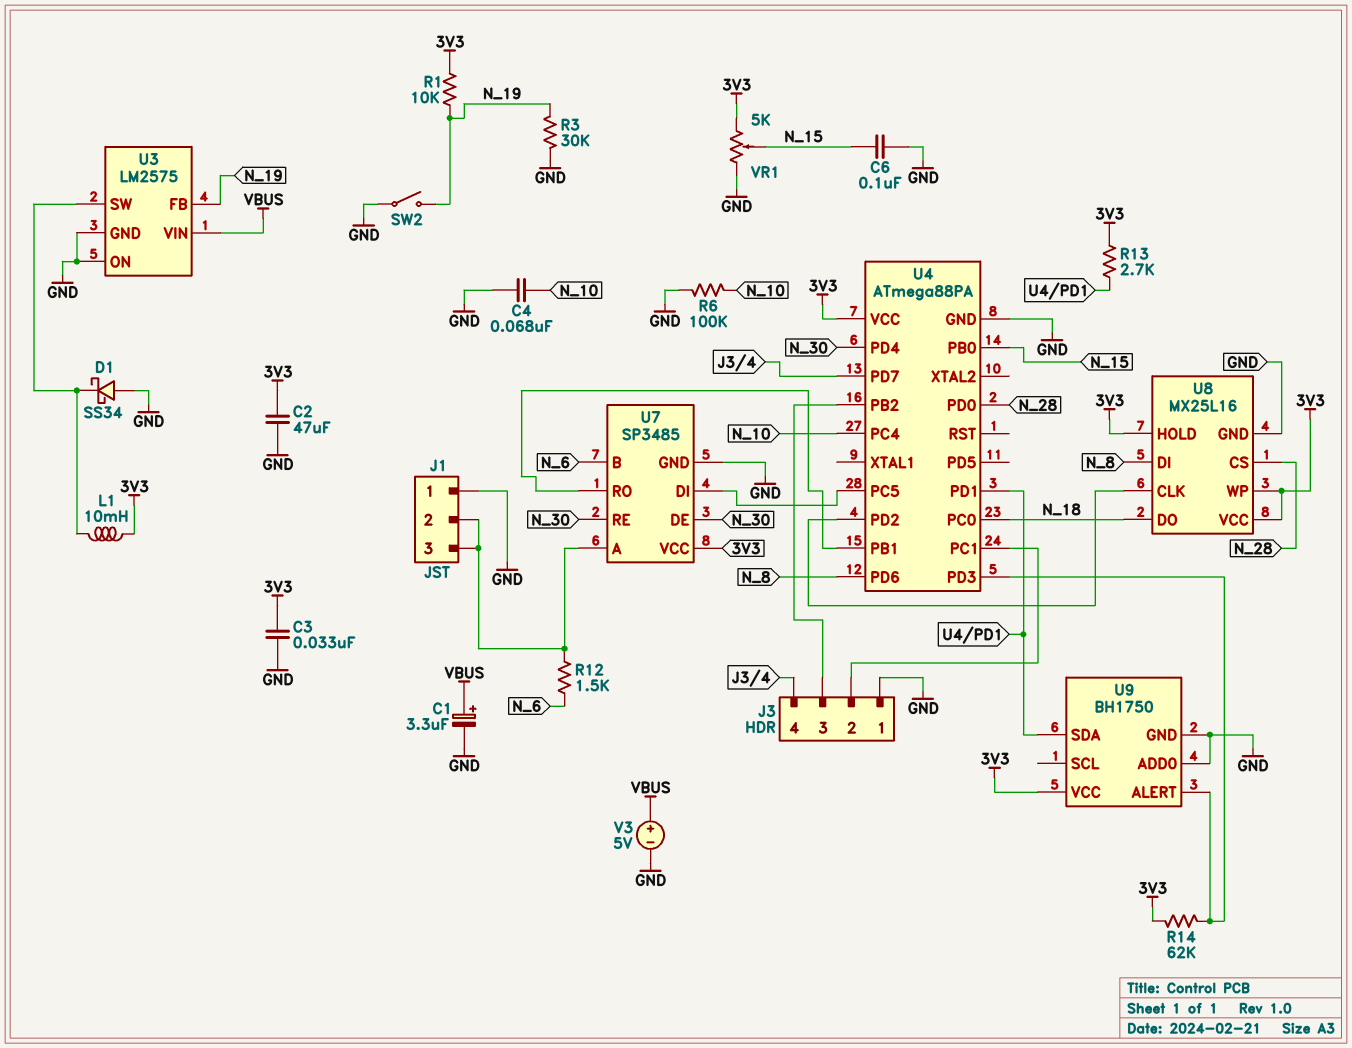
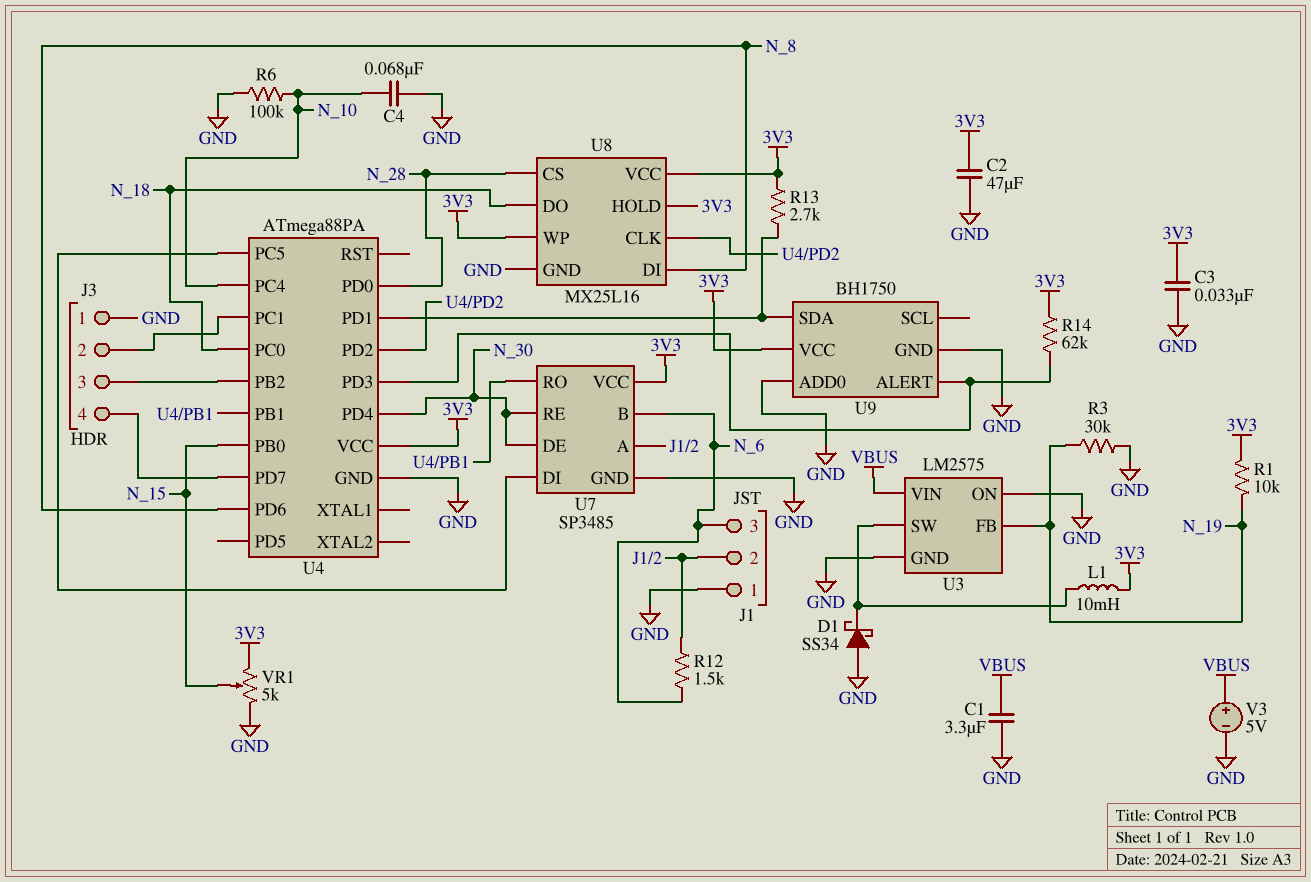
C1: 3.3uF (plus VBUS, minus GND) -> 3.3uF (GND, VBUS)
C6: 100nF (GND, N_15) -> none
J1 pin 3: J1/2 -> N_6
SW2: switch (GND, N_19) -> none

